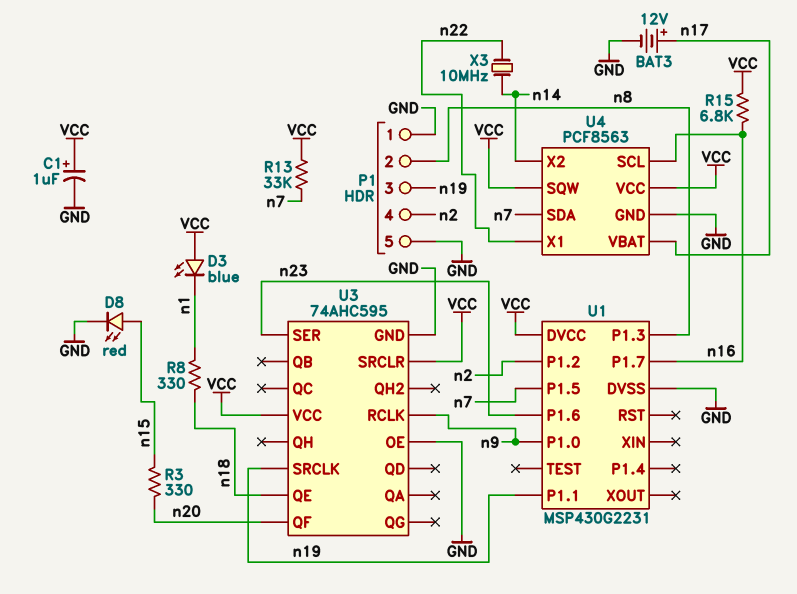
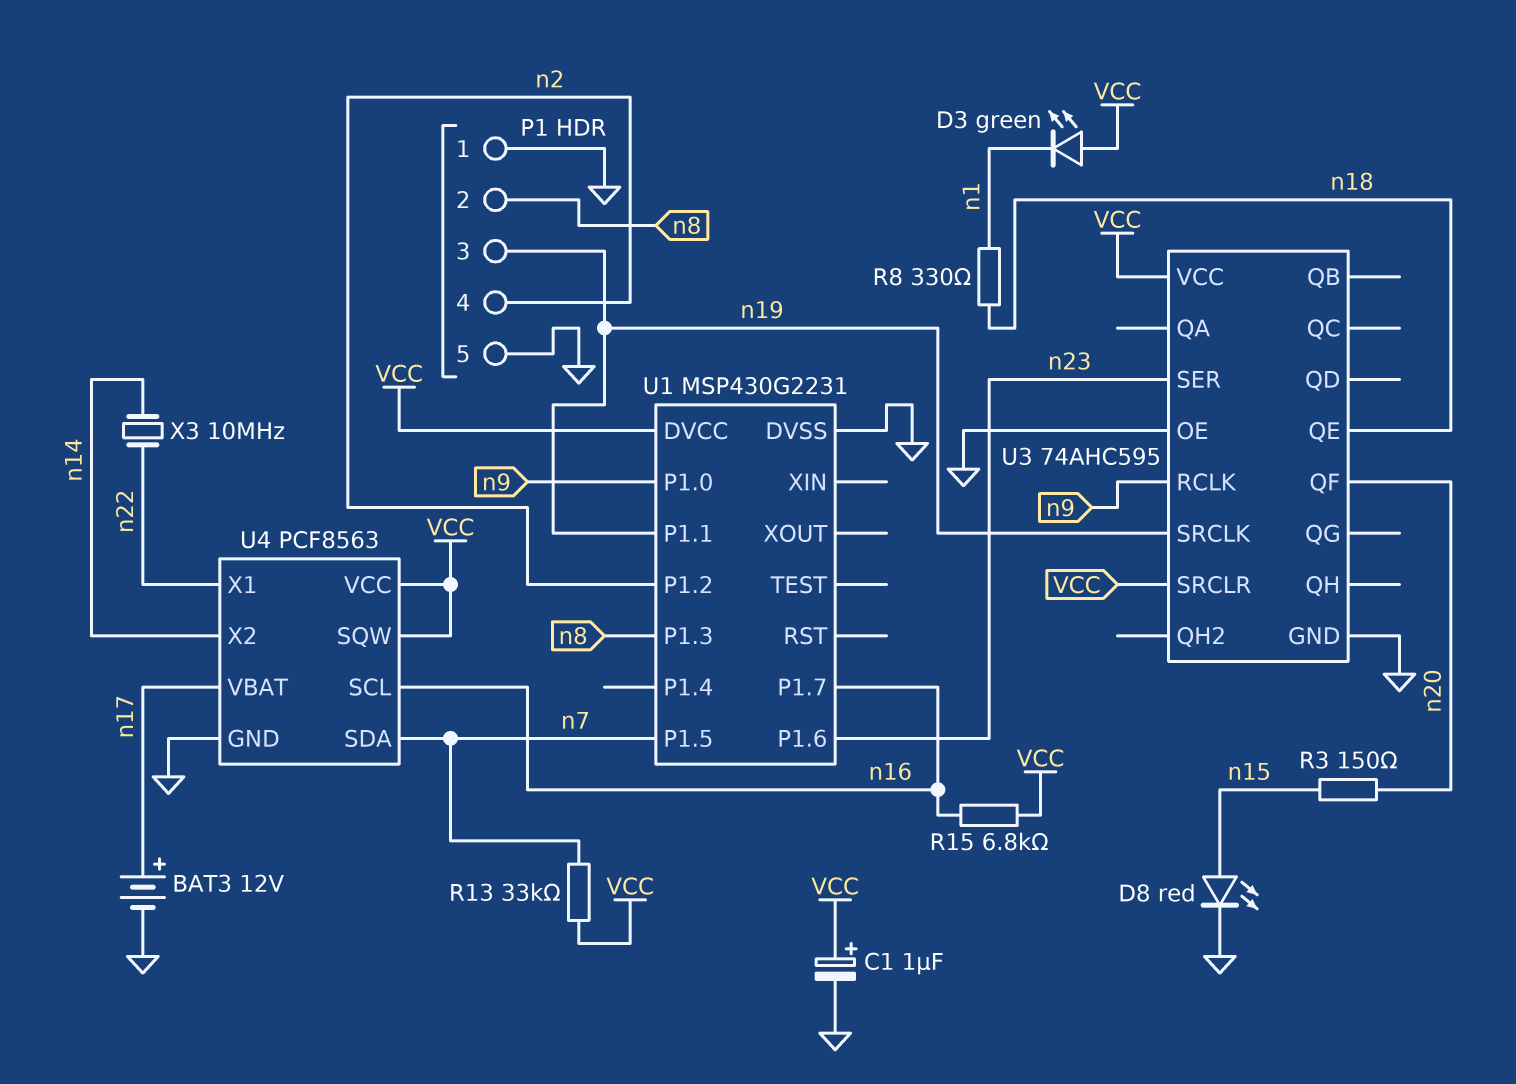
D3: LED blue (A VCC, K n1) -> LED green (A VCC, K n1)
R3: 330 (n15, n20) -> 150 (n15, n20)

